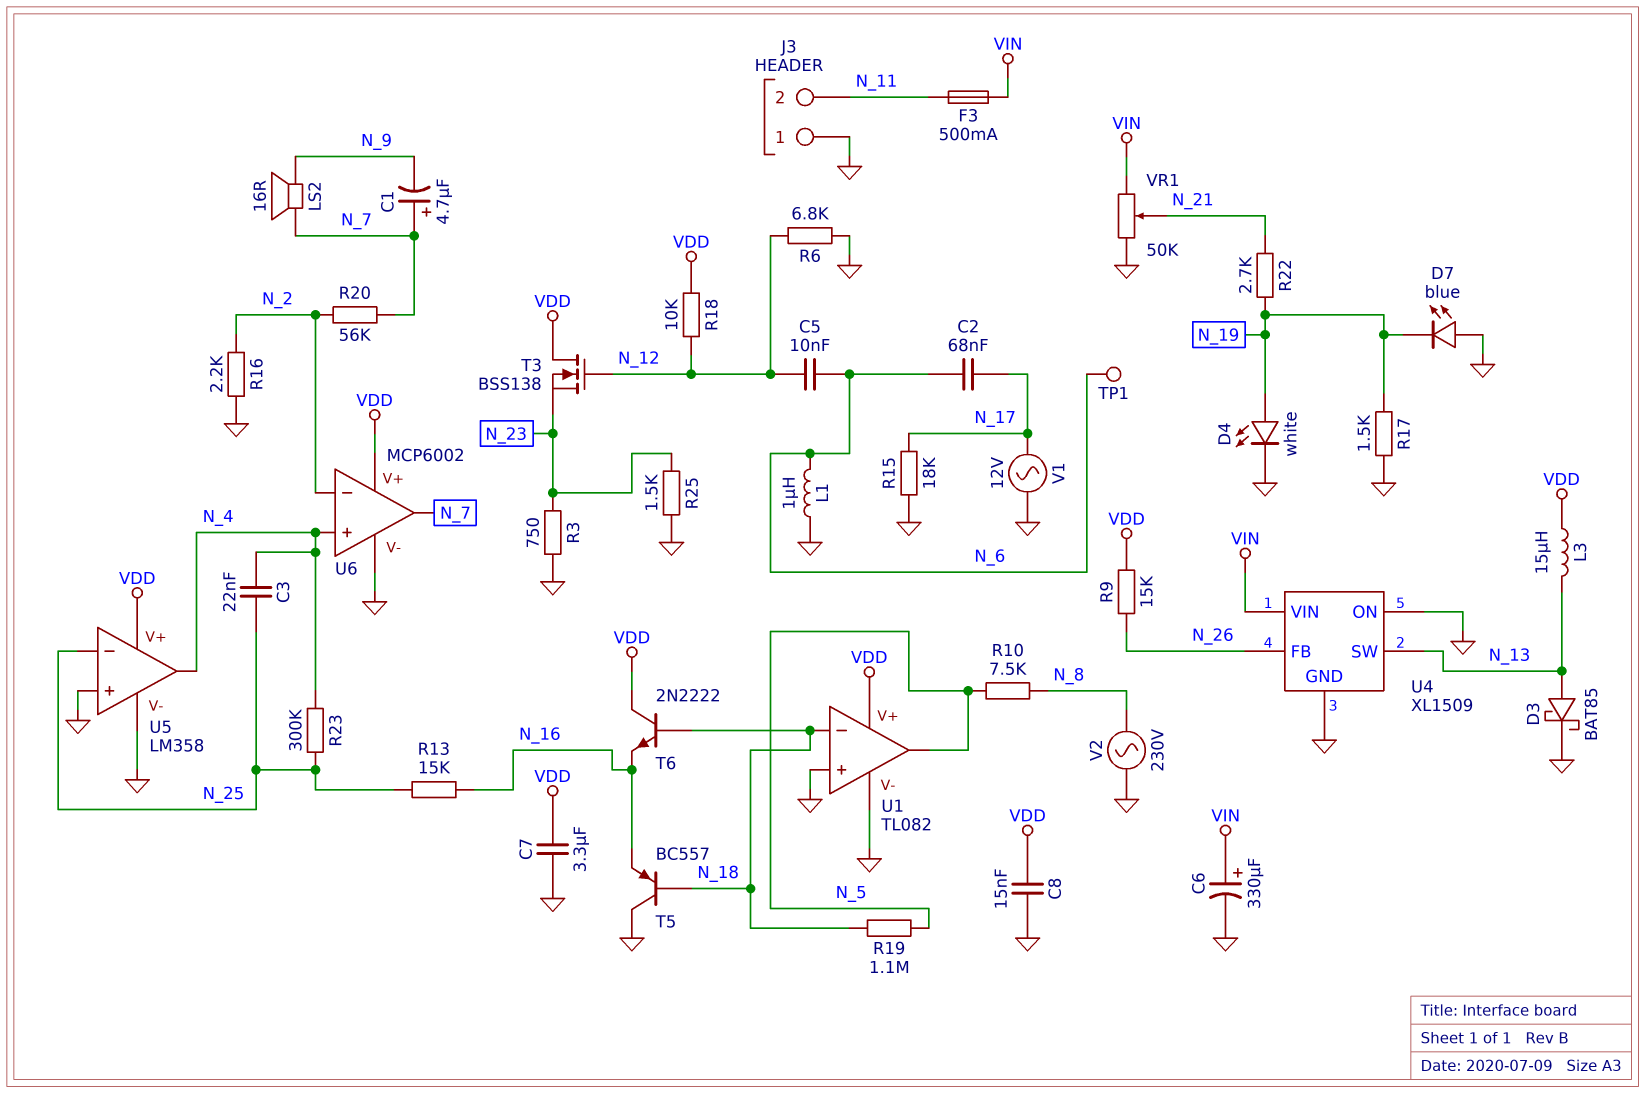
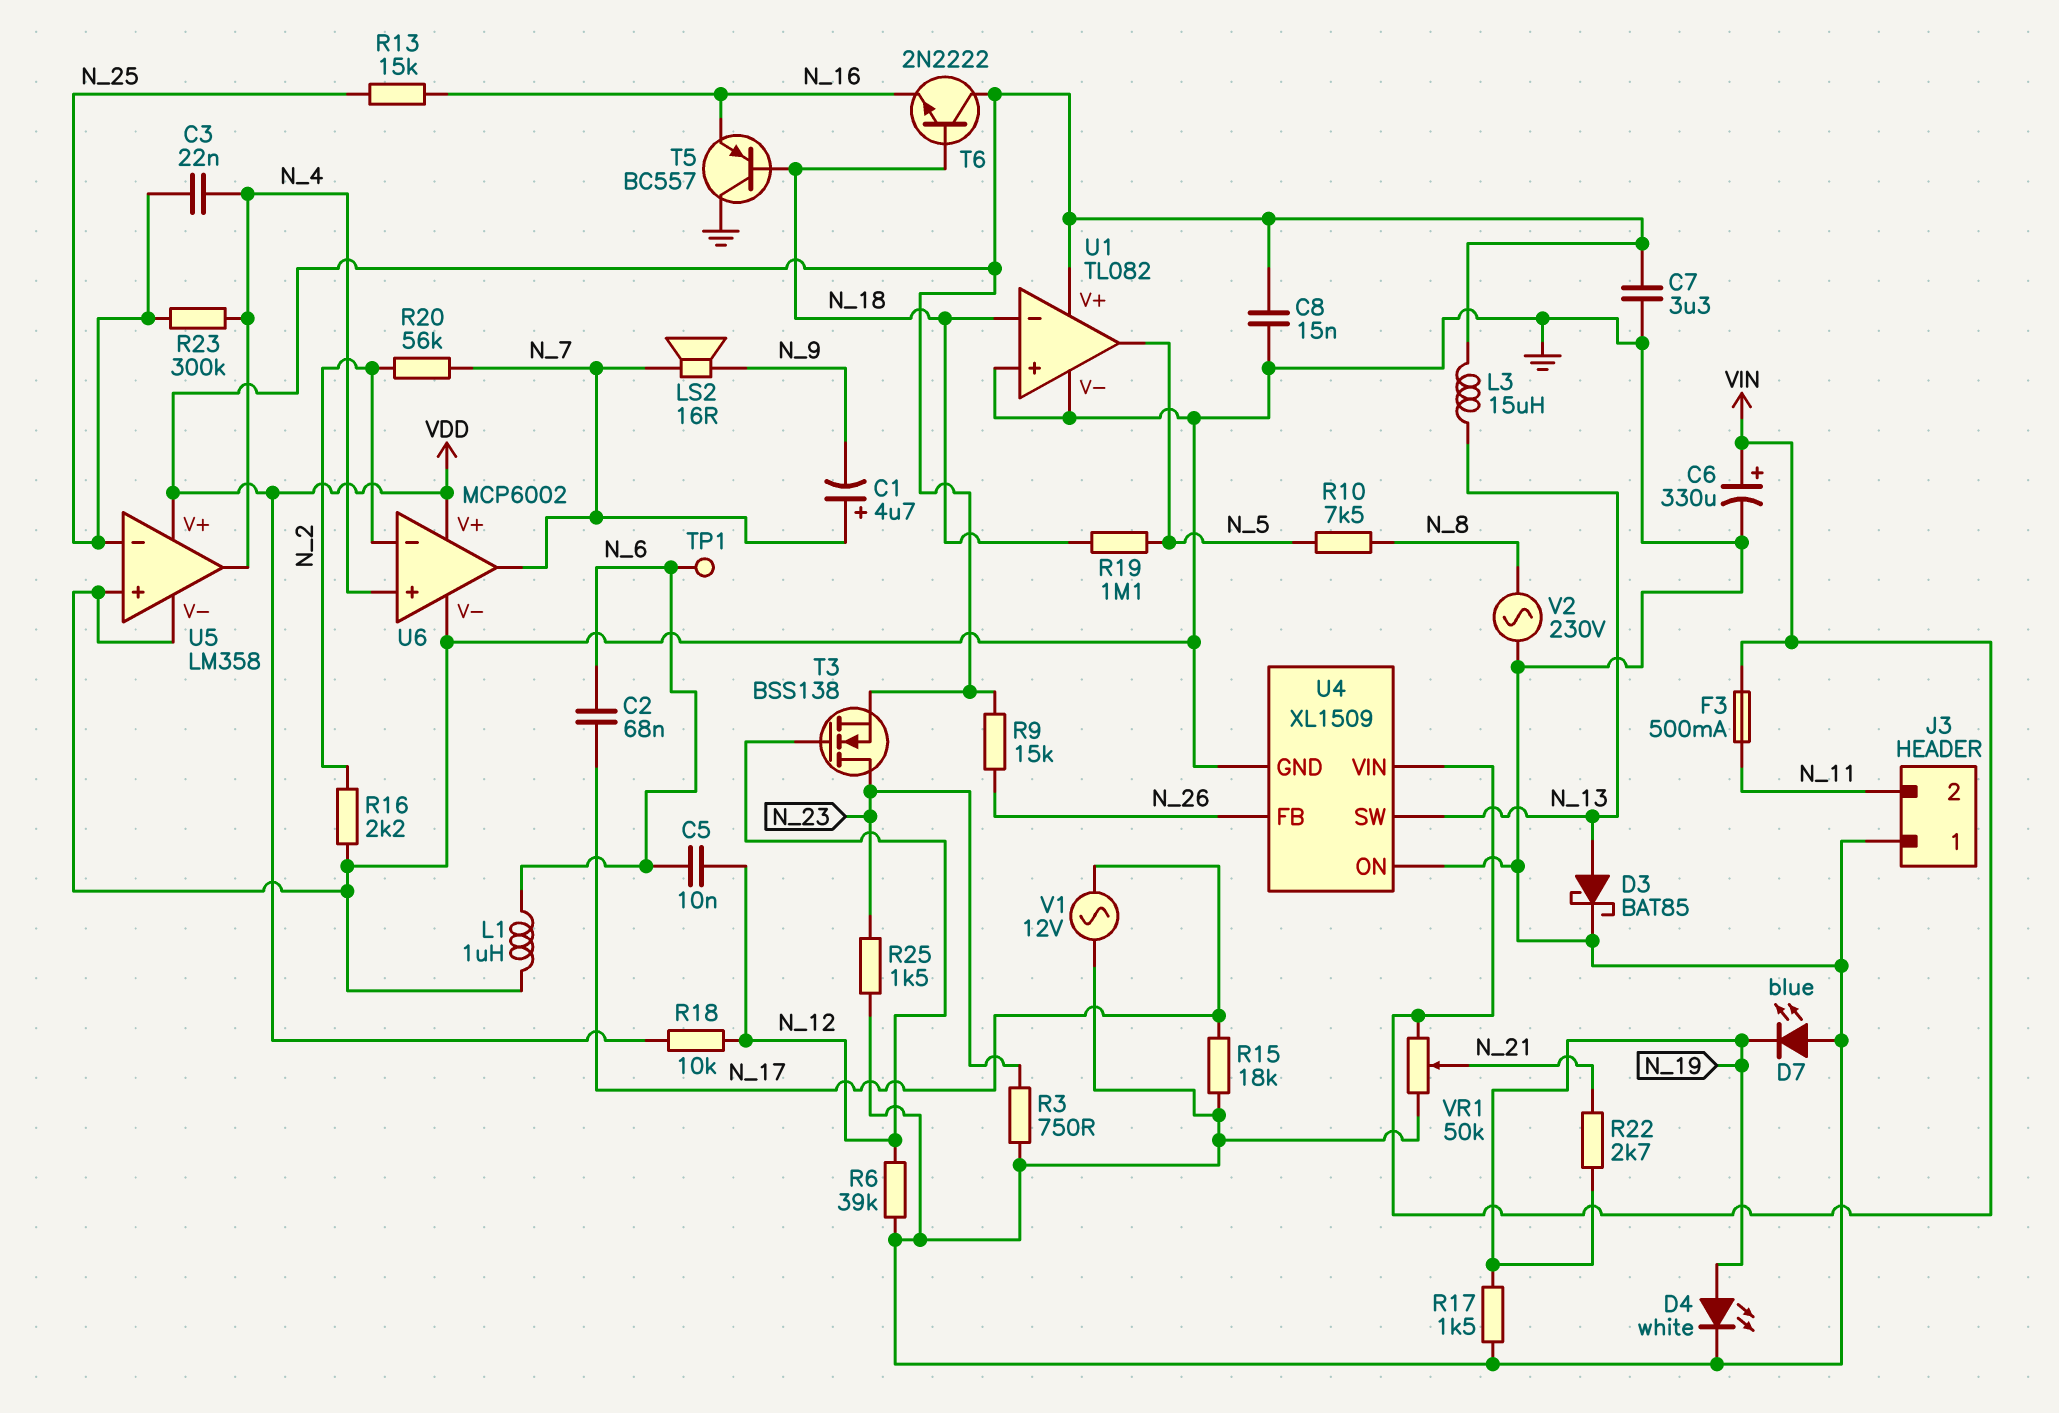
R6: 6.8k (GND, N_12) -> 39k (GND, N_12)
T3: NMOS BSS138 (G N_12, D VDD, S N_23) -> NMOS BSS138 (G N_12, D N_23, S VDD)

